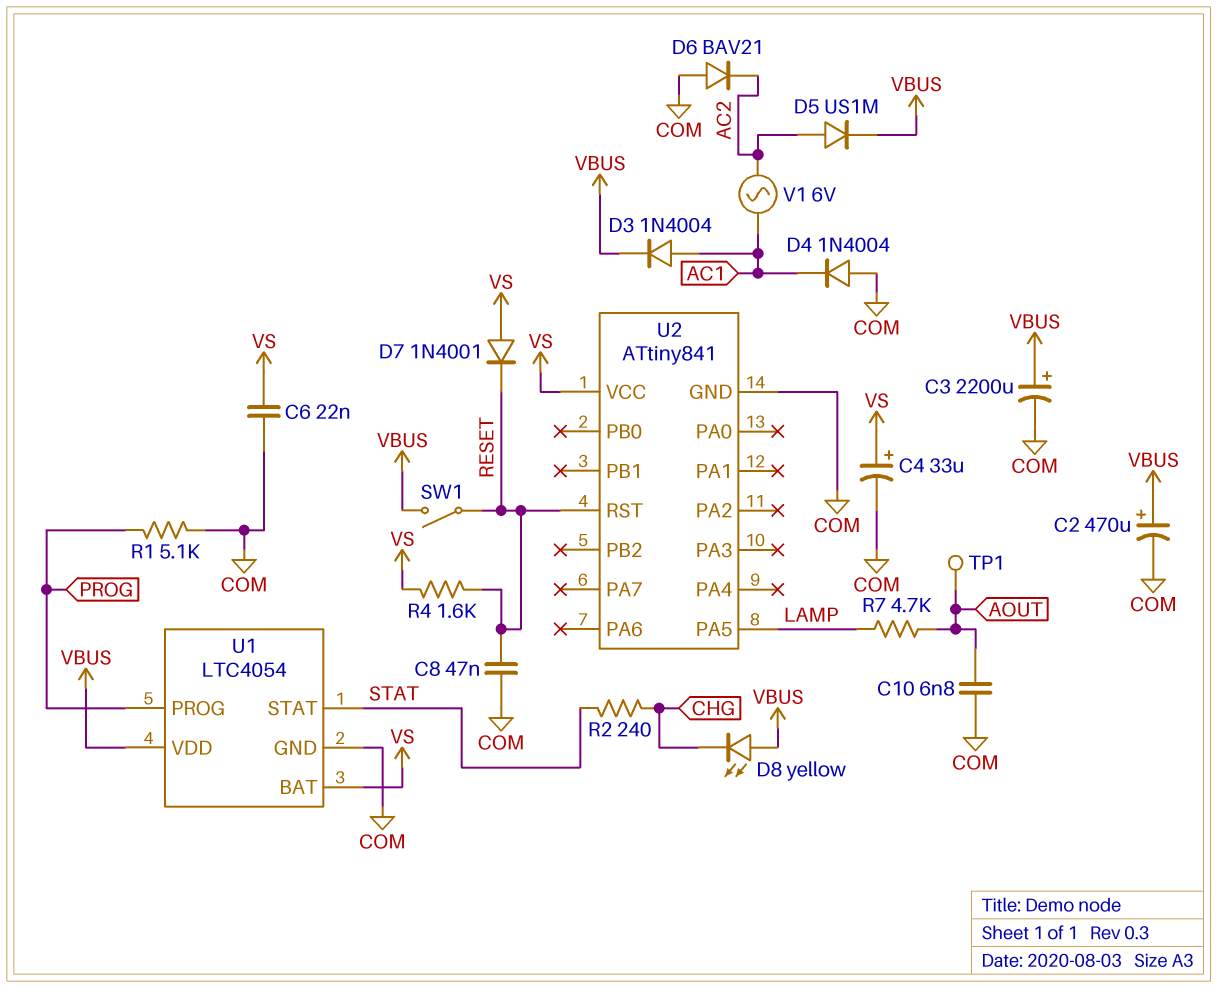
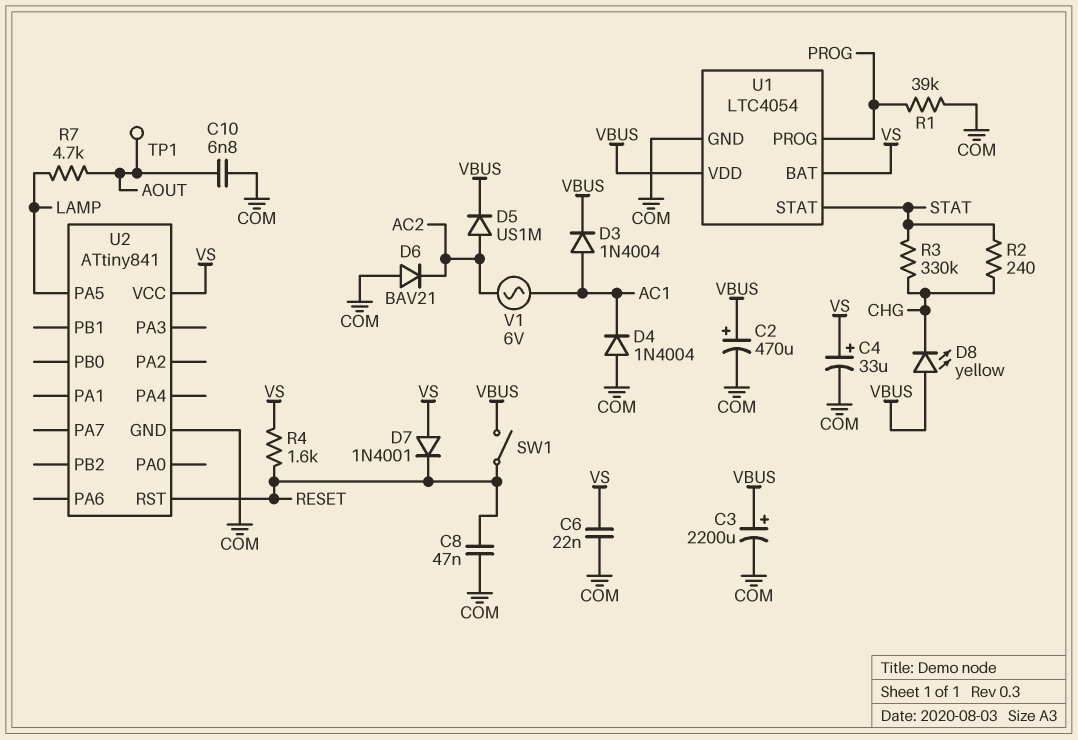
R1: 5.1k (COM, PROG) -> 39k (COM, PROG)
R3: none -> 330k (CHG, STAT)

